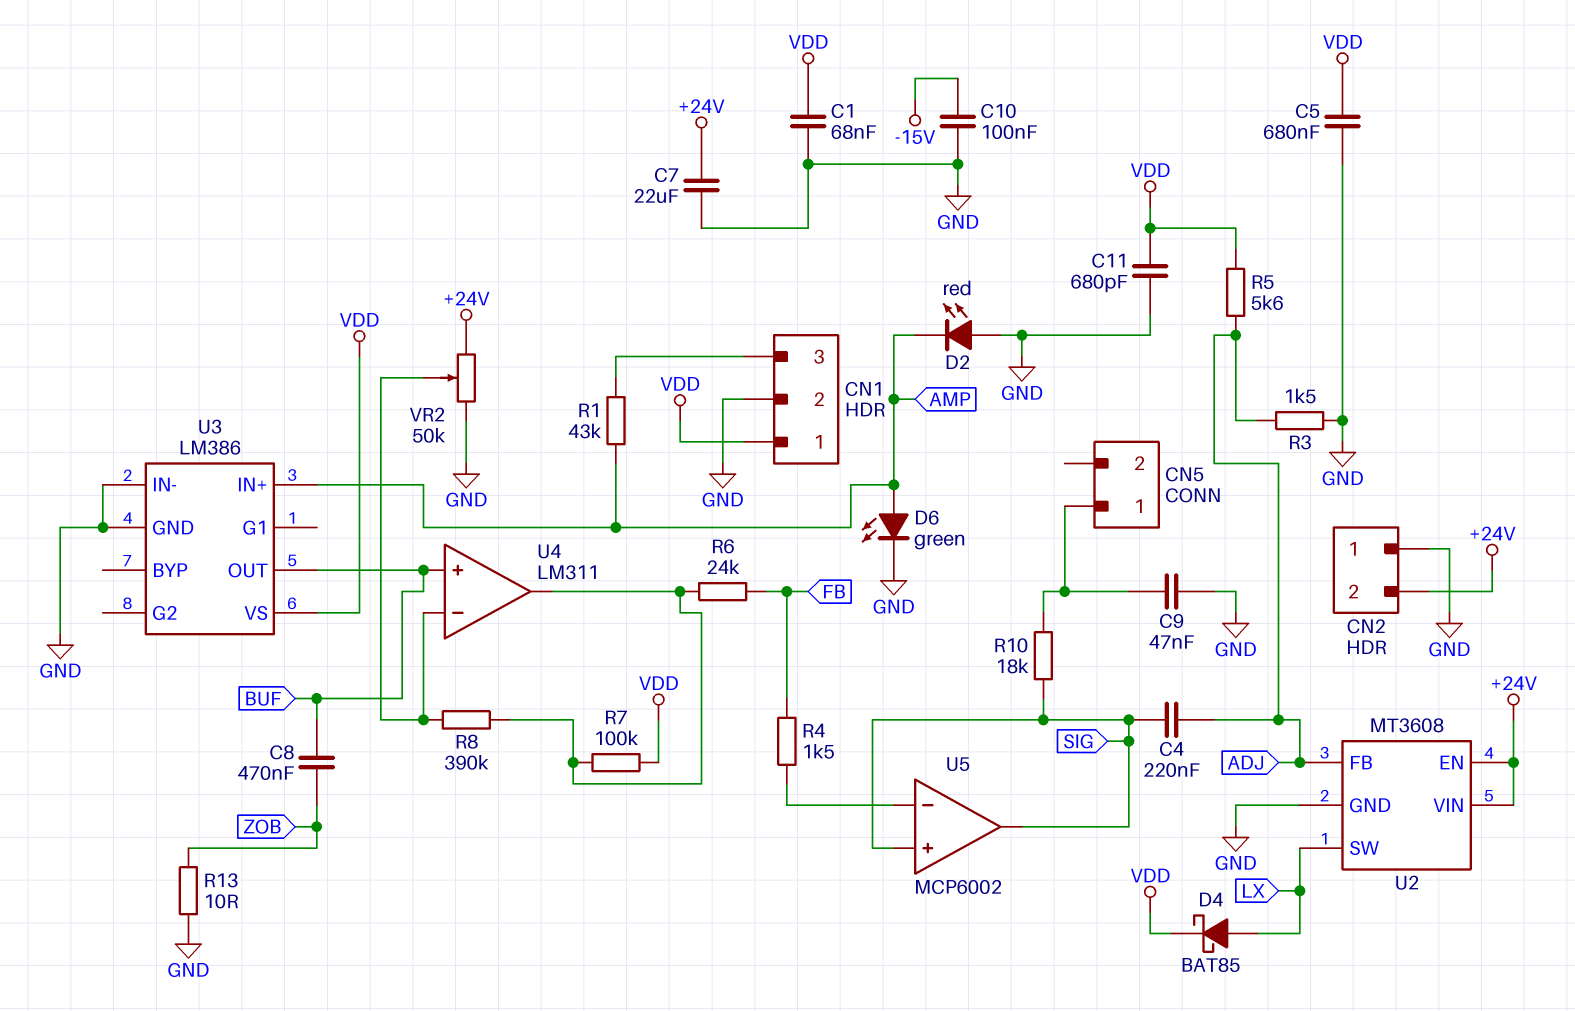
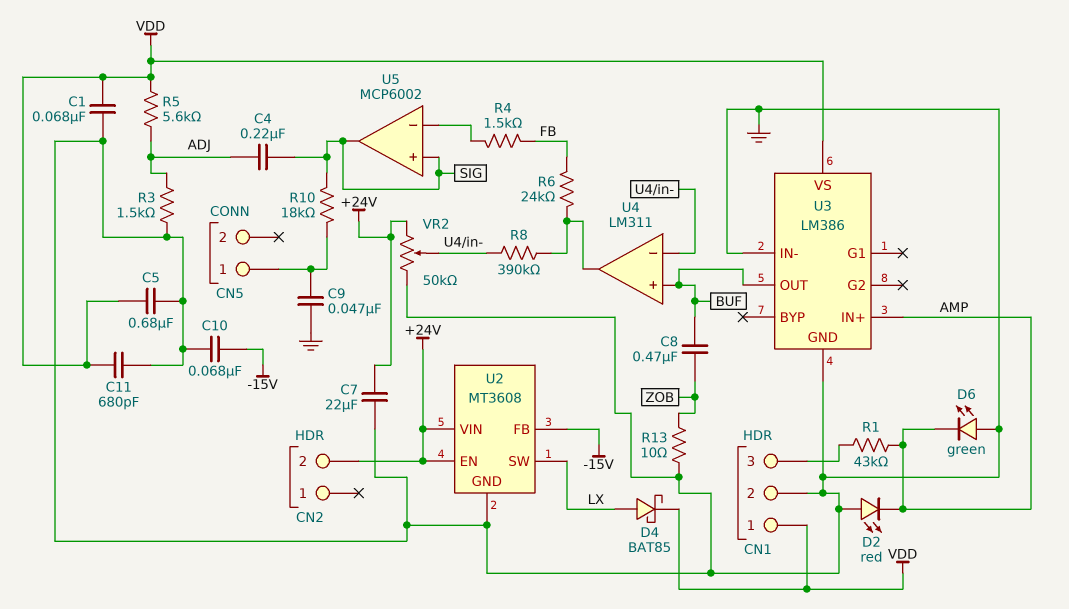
C10: 100nF (-15V, GND) -> 68nF (-15V, GND)
CN2 pin 1: GND -> none
D6: LED green (A AMP, K GND) -> LED green (A GND, K AMP)
R7: 100k (U4/out, VDD) -> none
U2 pin FB: ADJ -> -15V

